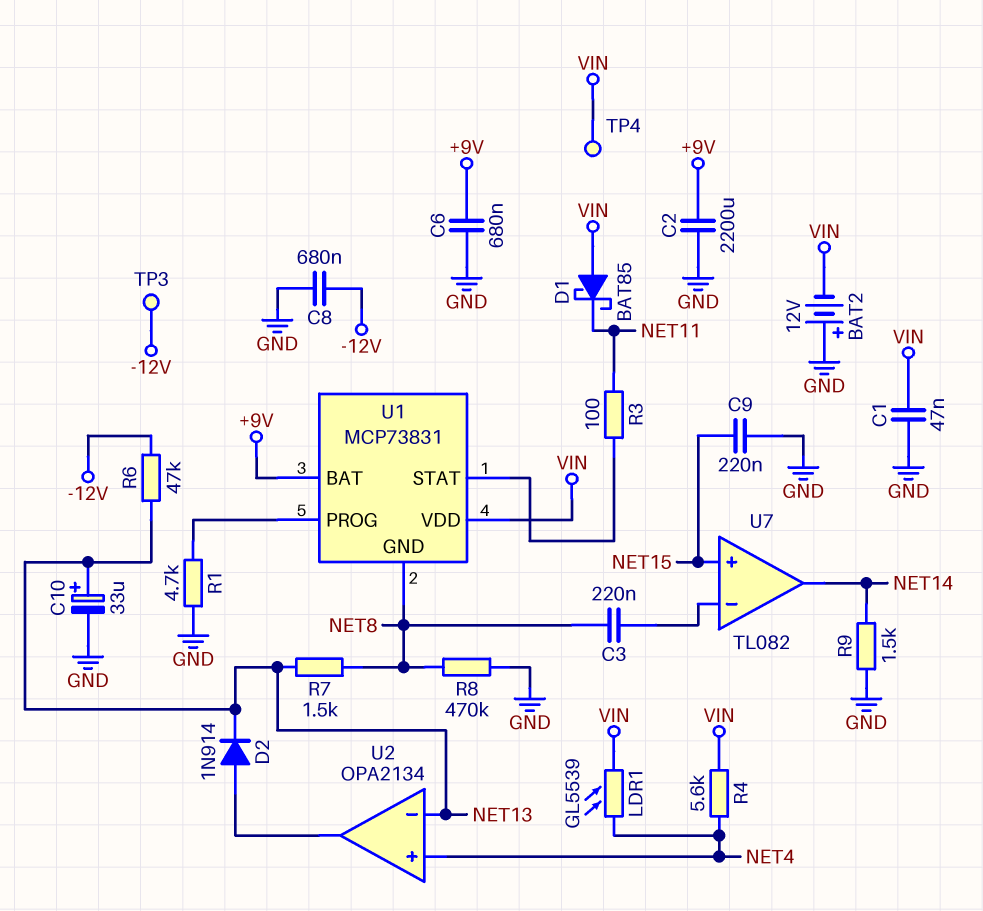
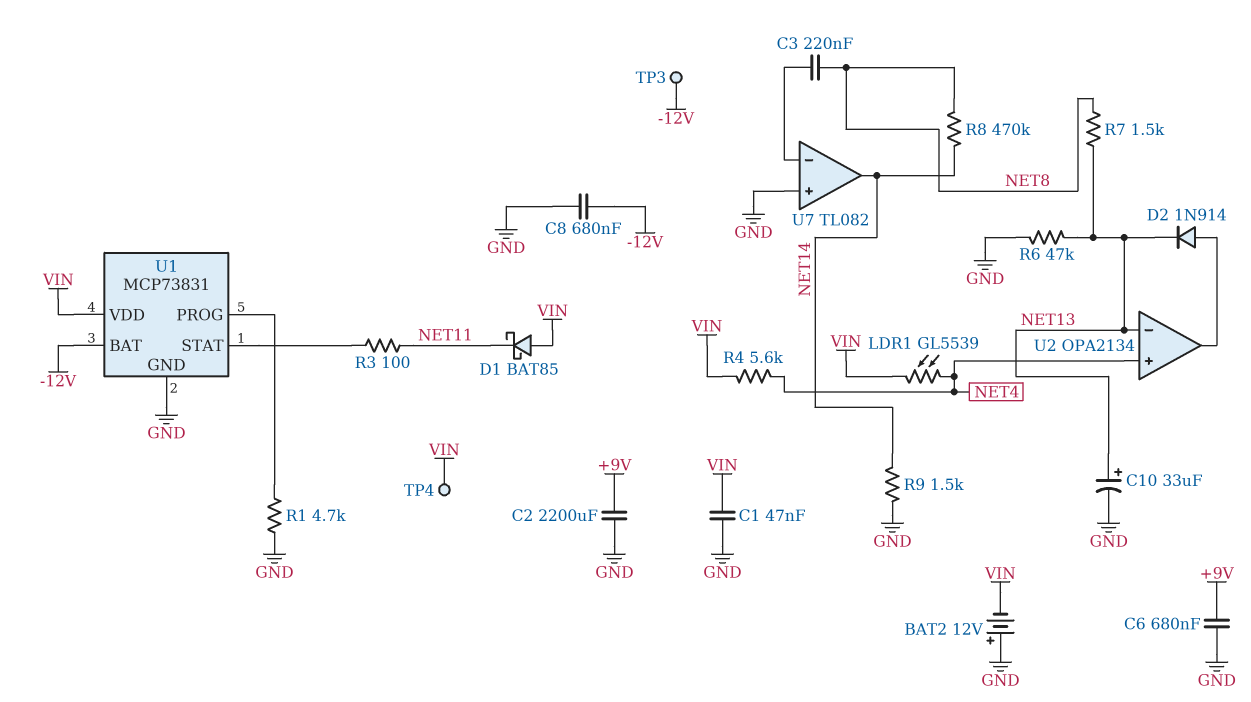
C9: 220nF (GND, NET15) -> none
R6: 47k (-12V, NET13) -> 47k (GND, NET13)
R8: 470k (GND, NET8) -> 470k (NET8, NET14)
U1 pin BAT: +9V -> -12V
U1 pin GND: NET8 -> GND
U7 pin in+: NET15 -> GND

